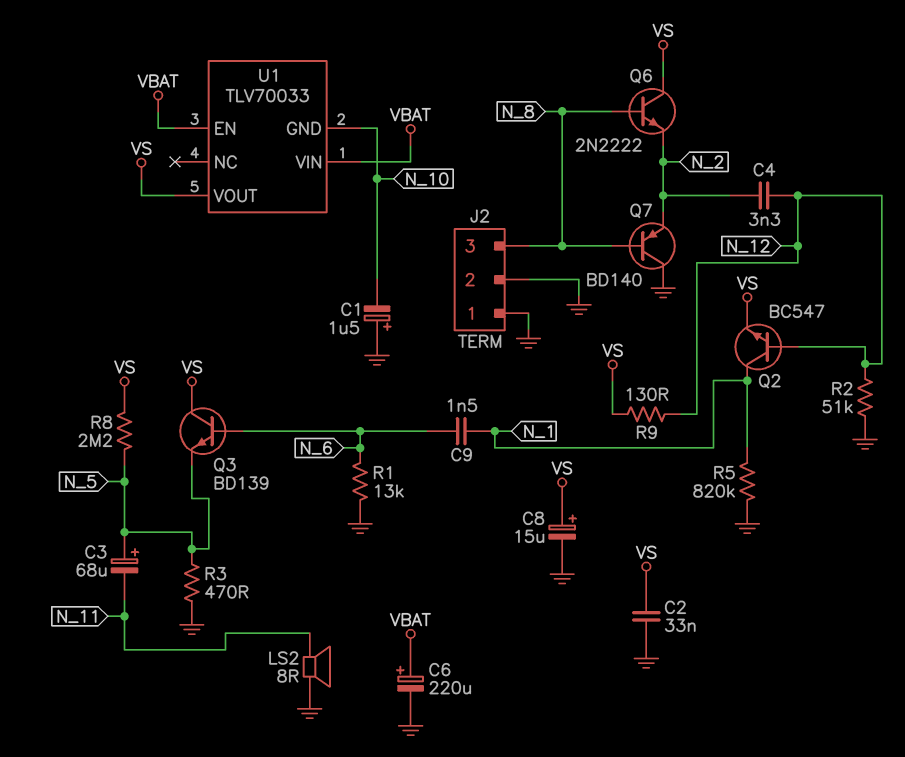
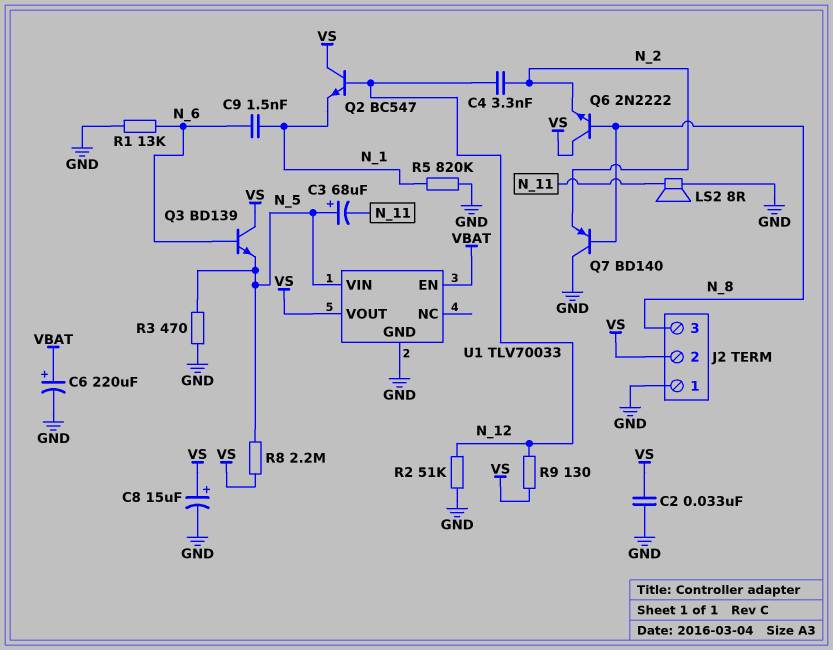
C1: 1.5uF (plus GND, minus N_10) -> none
J2 pin 2: GND -> VS
Q2: NPN BC547 (B N_12, C N_1, E VS) -> NPN BC547 (B N_12, C VS, E N_1)
U1 pin GND: N_10 -> GND
U1 pin VIN: VBAT -> N_5

